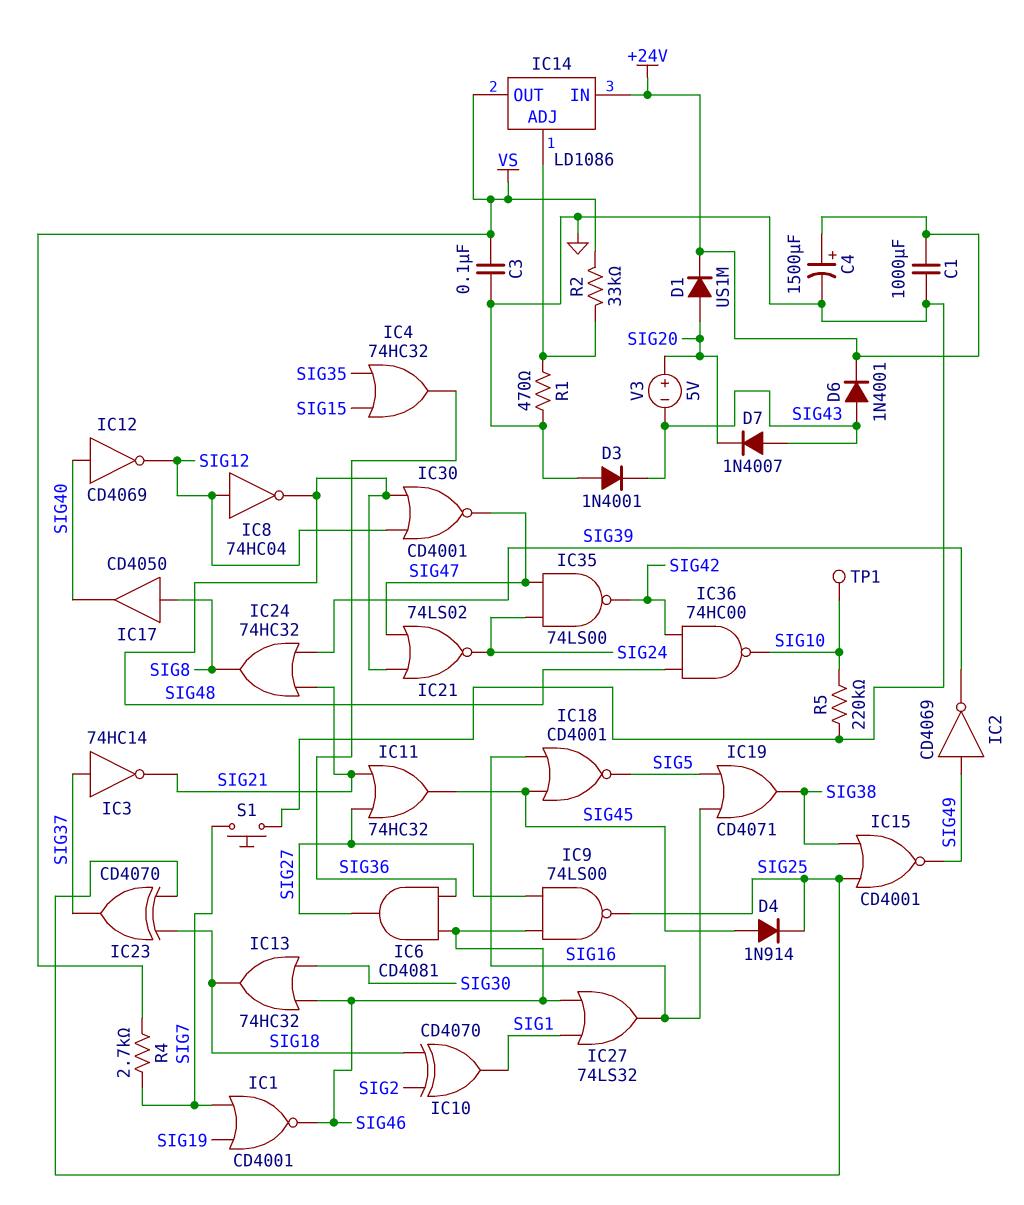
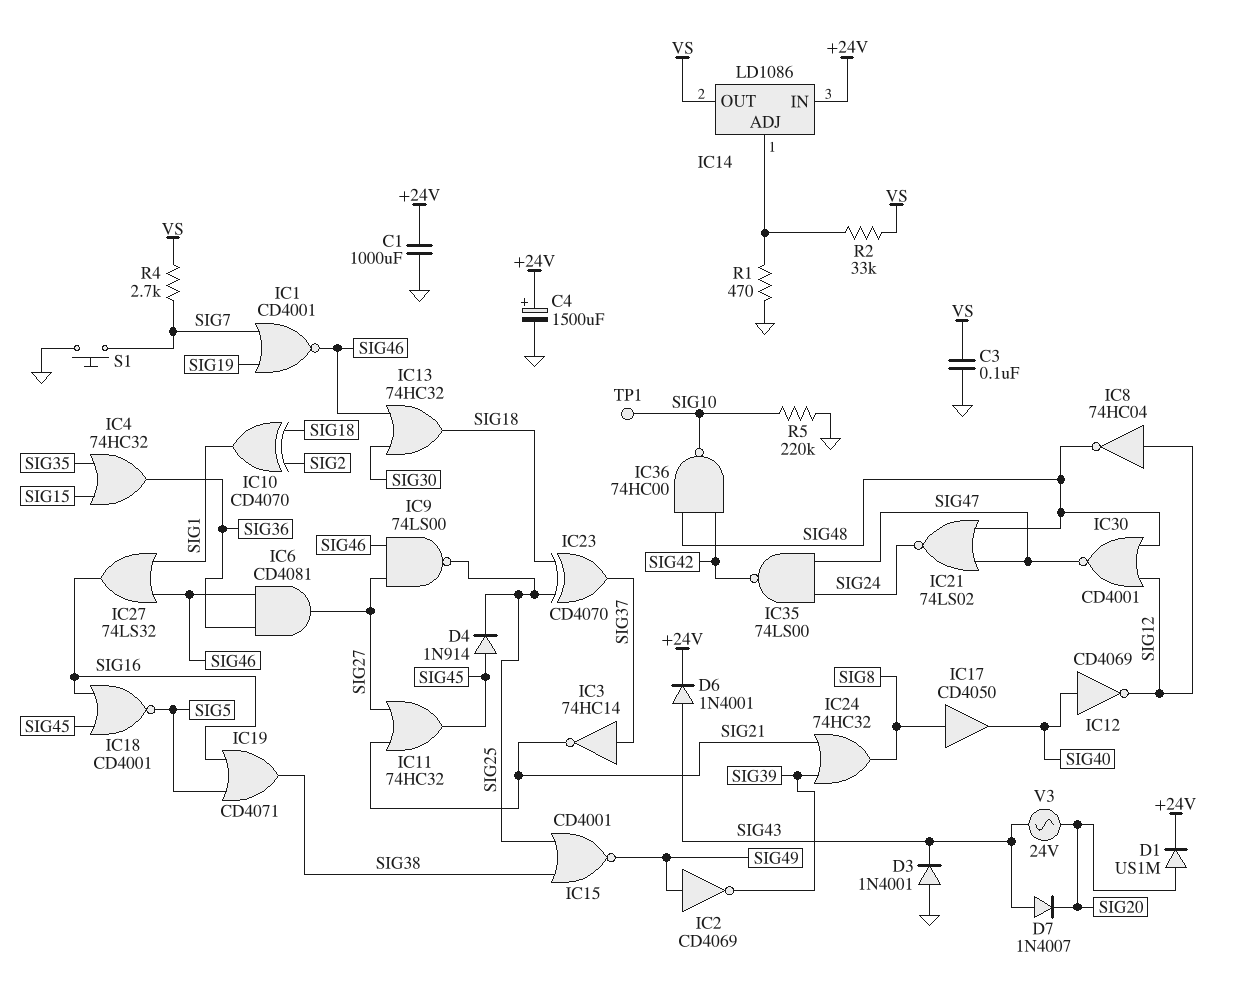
V3: 5V (plus SIG20, minus SIG43) -> AC 24V (SIG20, SIG43)

